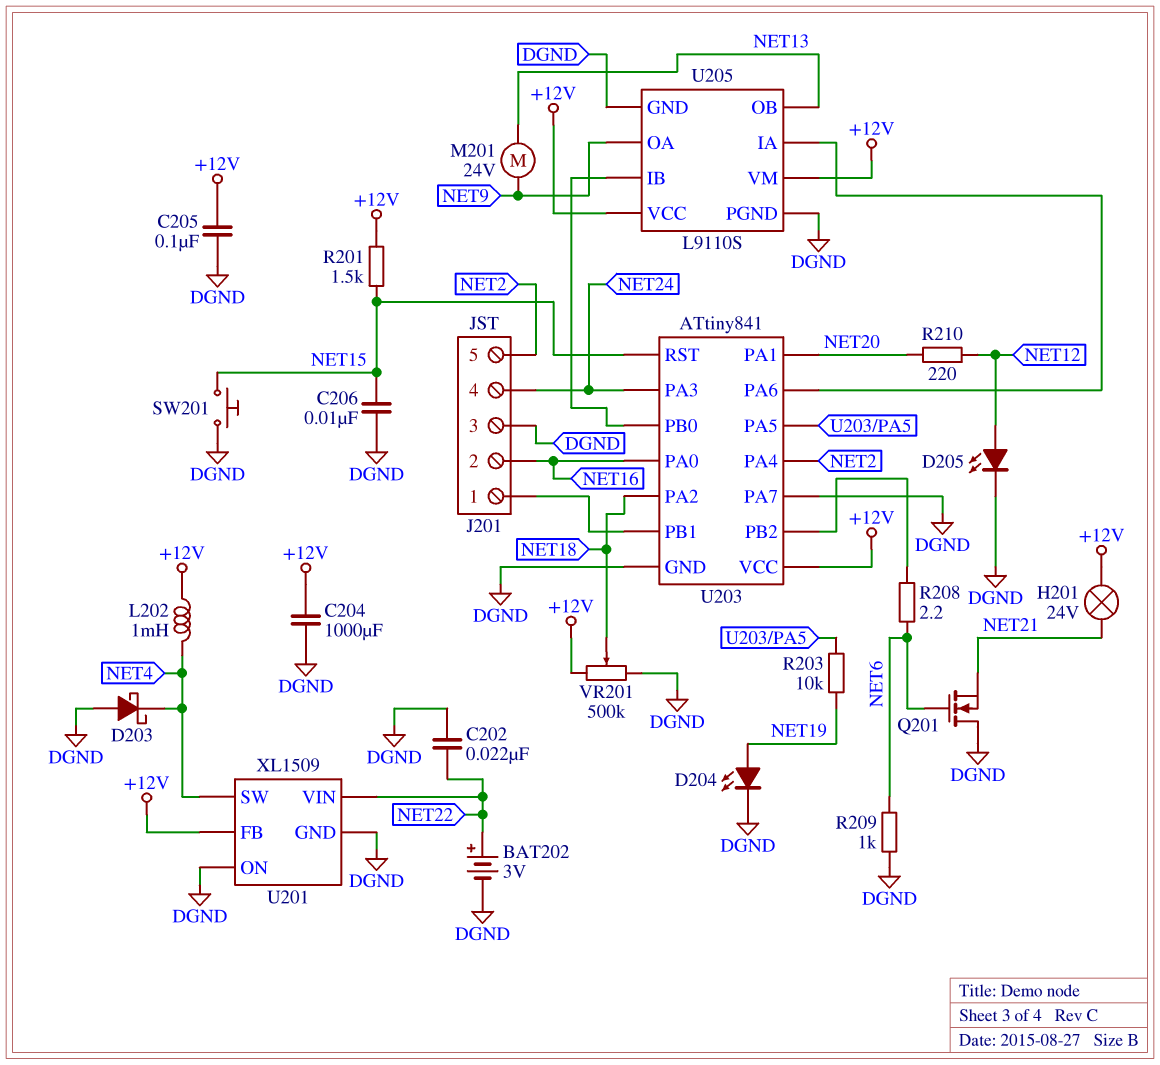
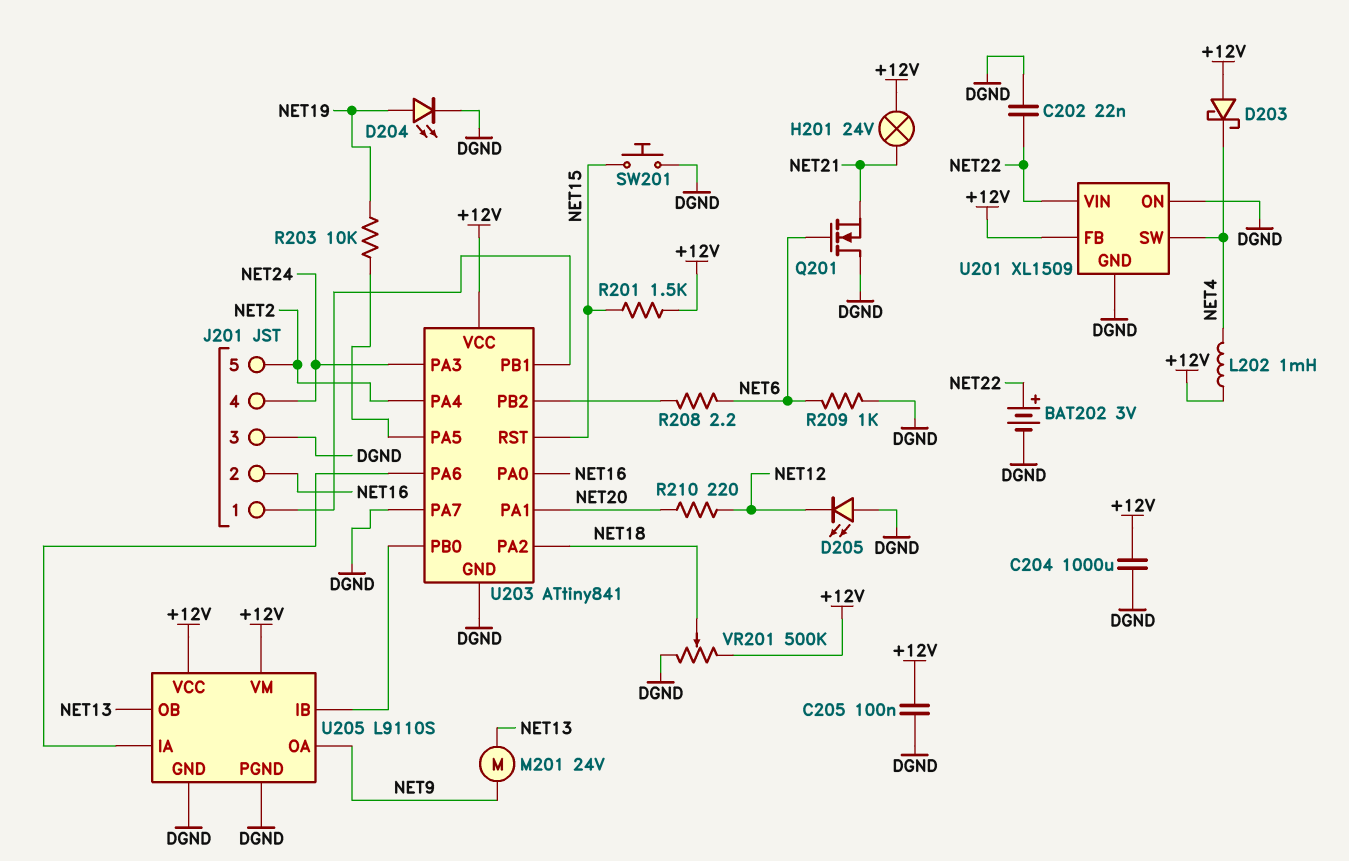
C206: 10nF (DGND, NET15) -> none
D203: schottky (A DGND, K NET4) -> schottky (A +12V, K NET4)
D205: LED (A NET12, K DGND) -> LED (A DGND, K NET12)

